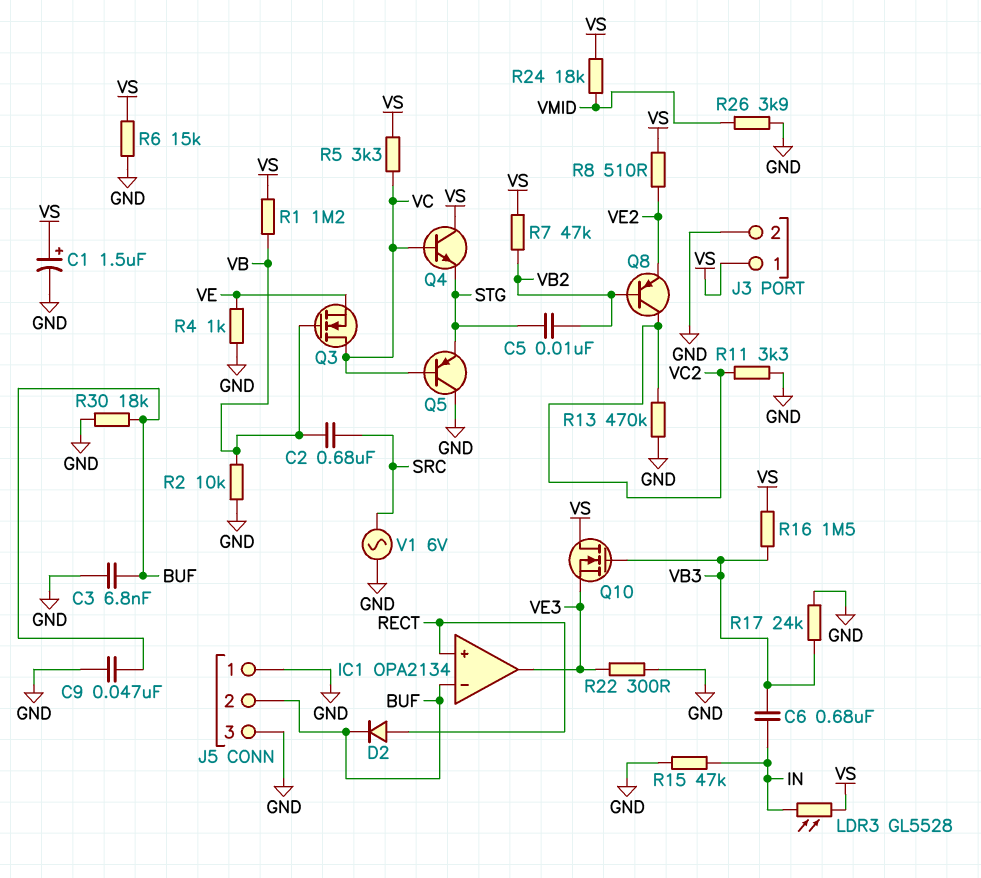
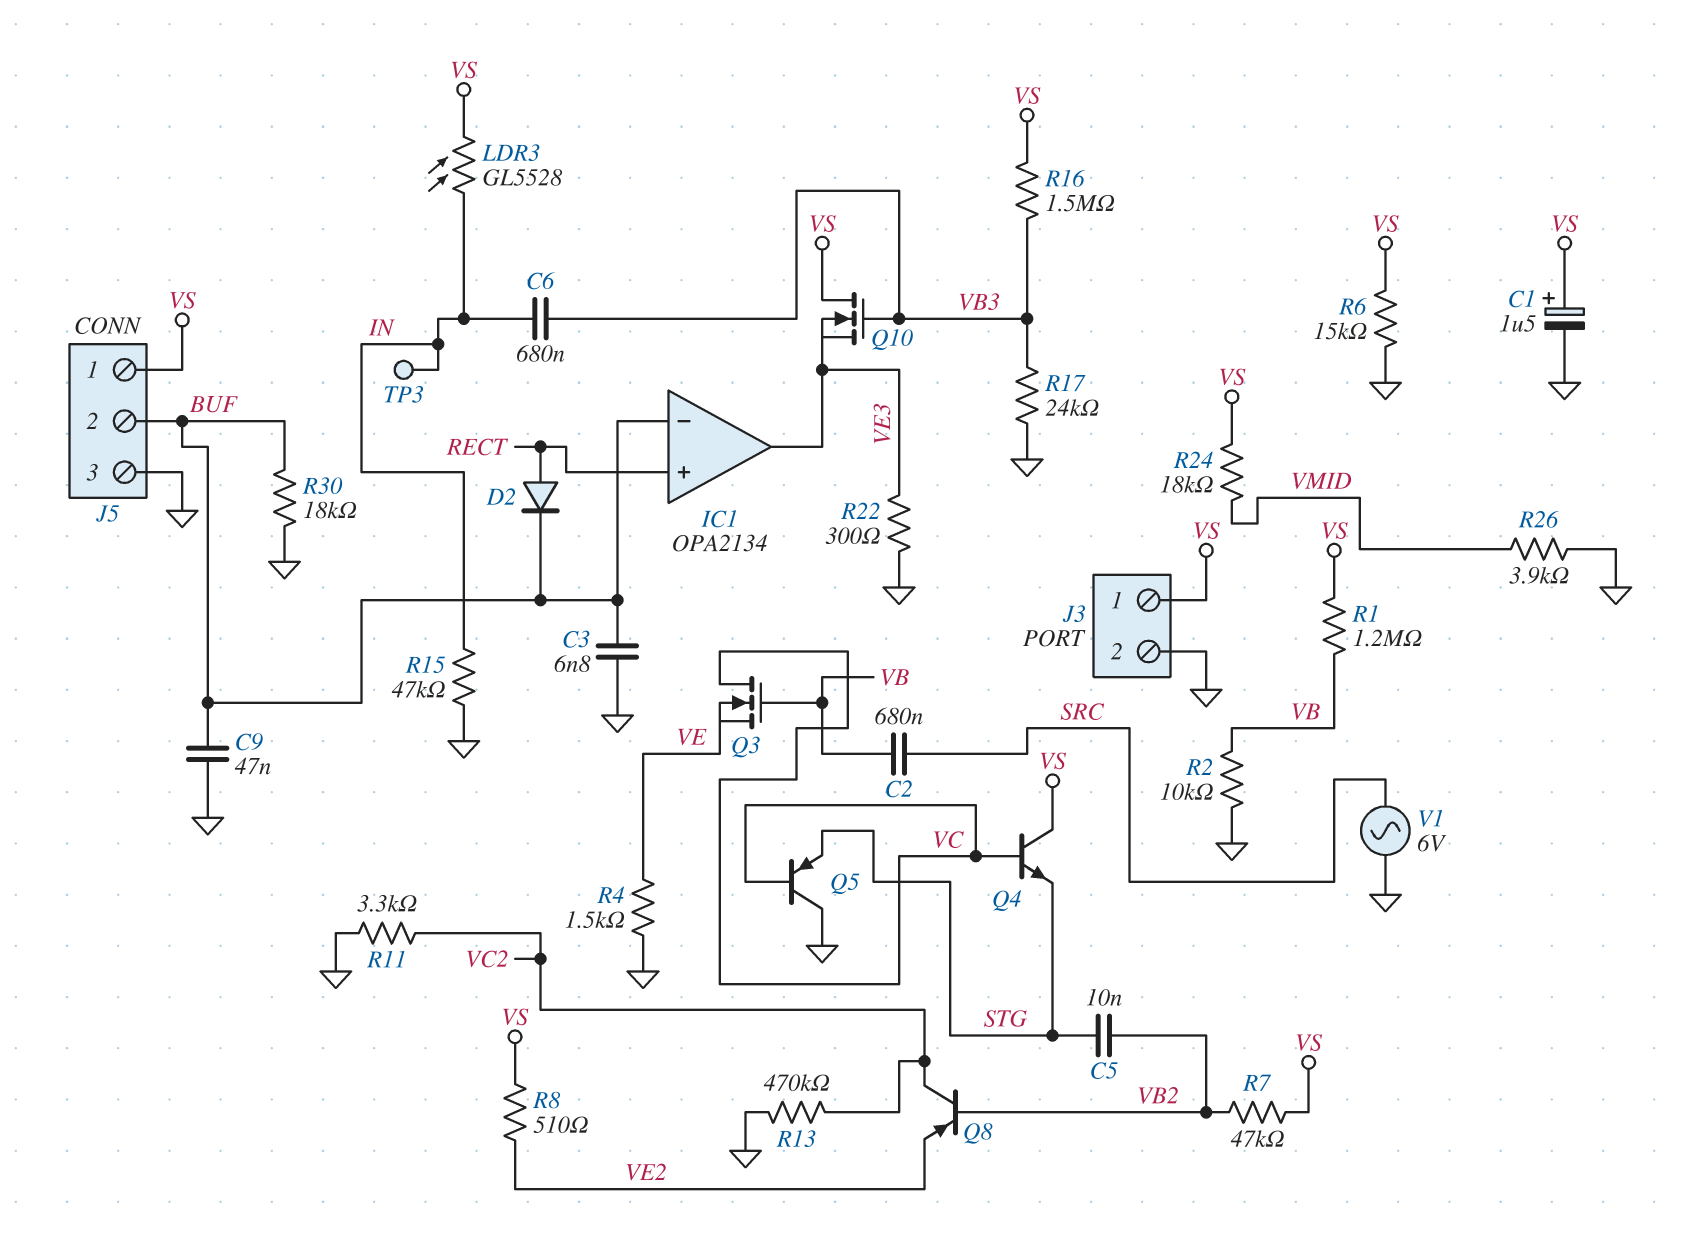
J5 pin 1: GND -> VS
R4: 1k (GND, VE) -> 1.5k (GND, VE)
R5: 3.3k (VC, VS) -> none
TP3: none -> test point (IN)

